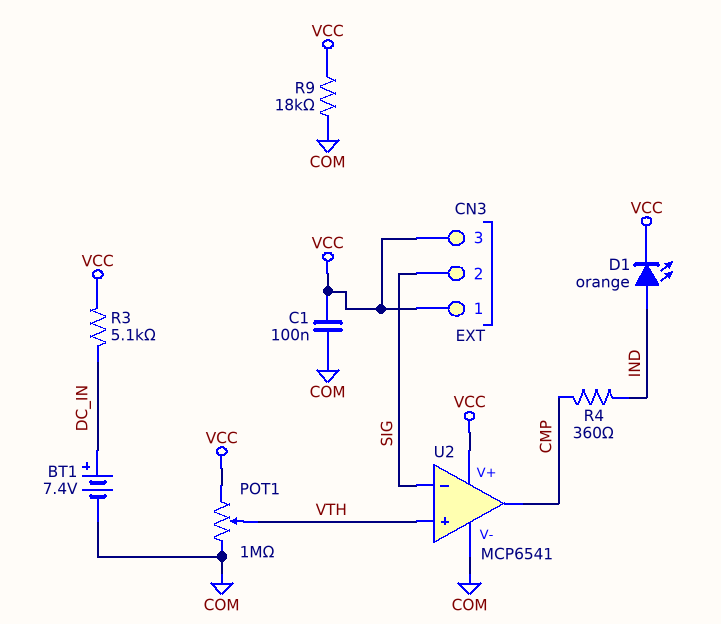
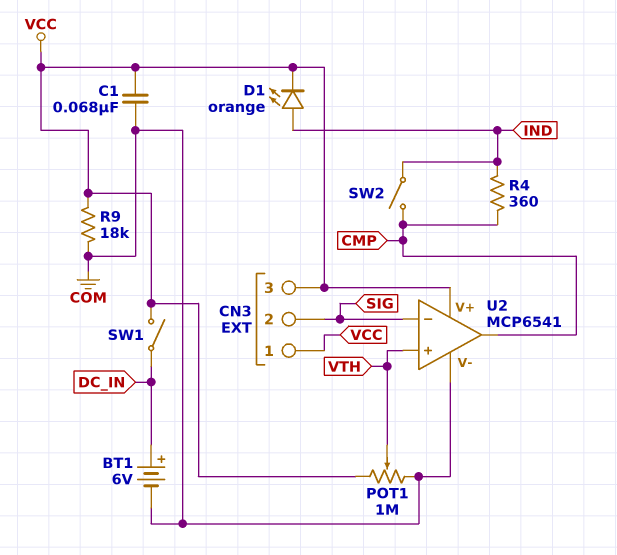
BT1: 7.4V (plus DC_IN, minus COM) -> 6V (plus DC_IN, minus COM)
C1: 100nF (COM, VCC) -> 68nF (COM, VCC)
R3: 5.1k (DC_IN, VCC) -> none
SW1: none -> switch (DC_IN, VCC)
SW2: none -> switch (CMP, IND)

